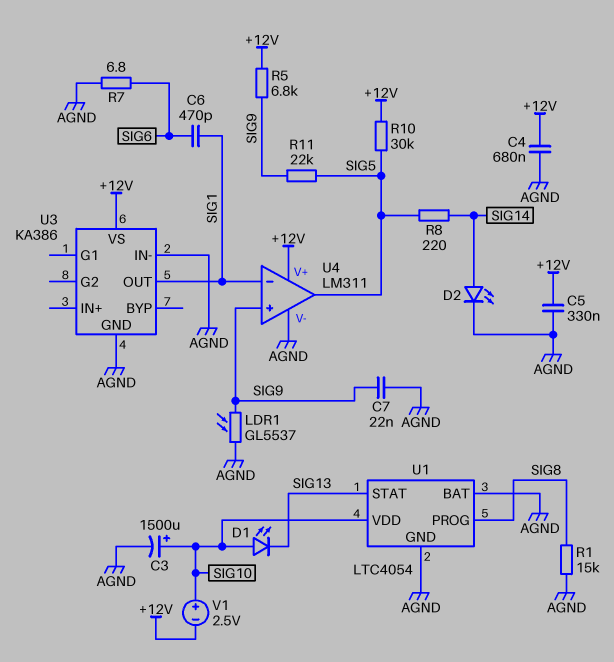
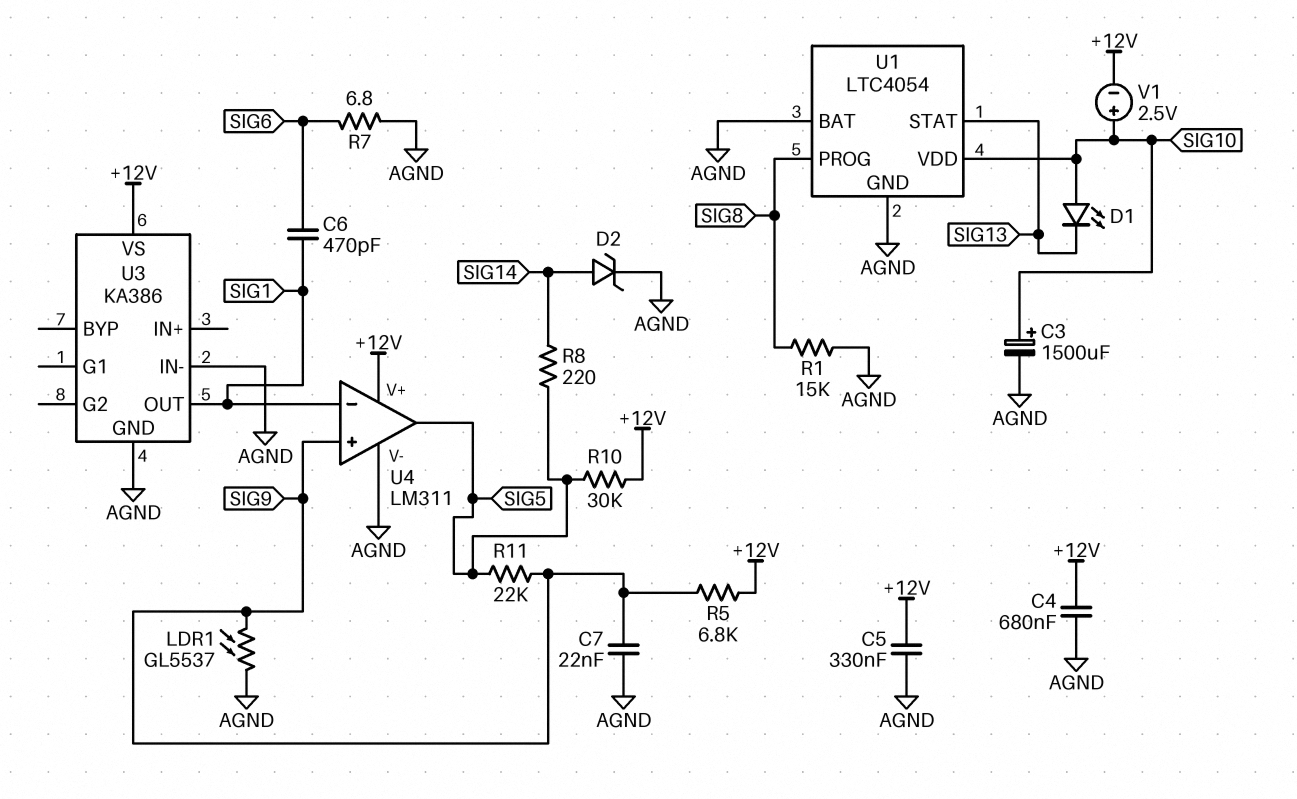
D2: LED (A SIG14, K AGND) -> zener (A SIG14, K AGND)

